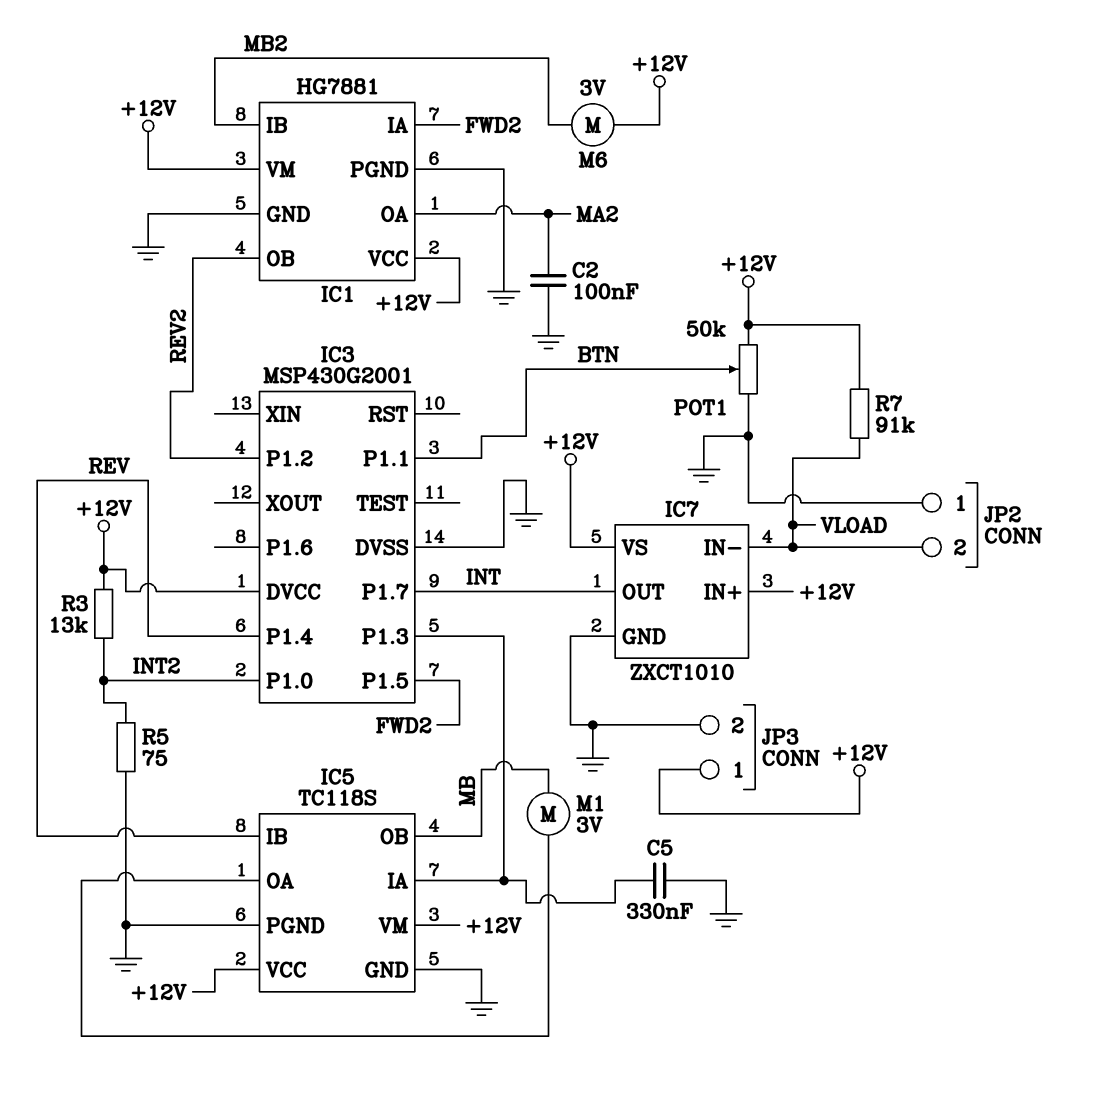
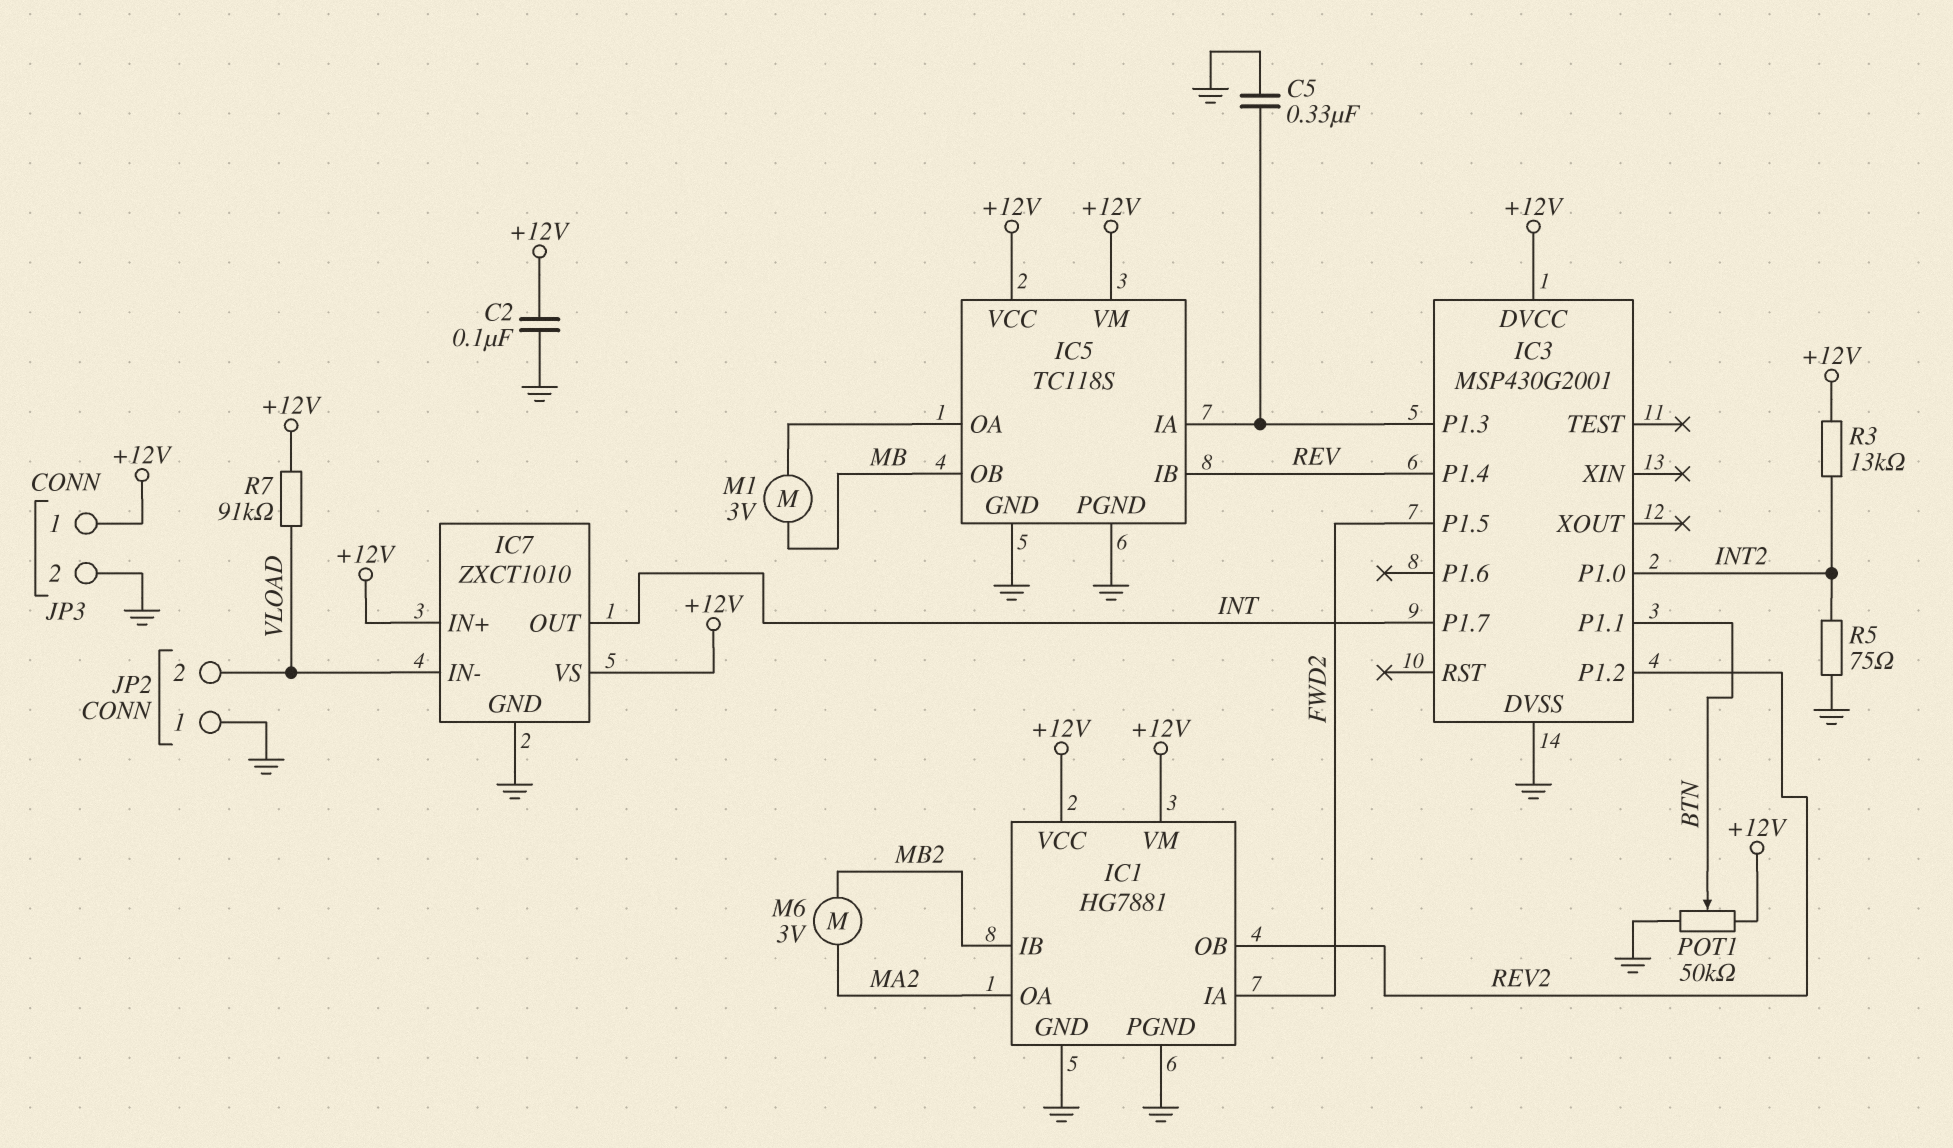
C2: 100nF (GND, MA2) -> 100nF (+12V, GND)
M6: motor 3V (+12V, MB2) -> motor 3V (MA2, MB2)

